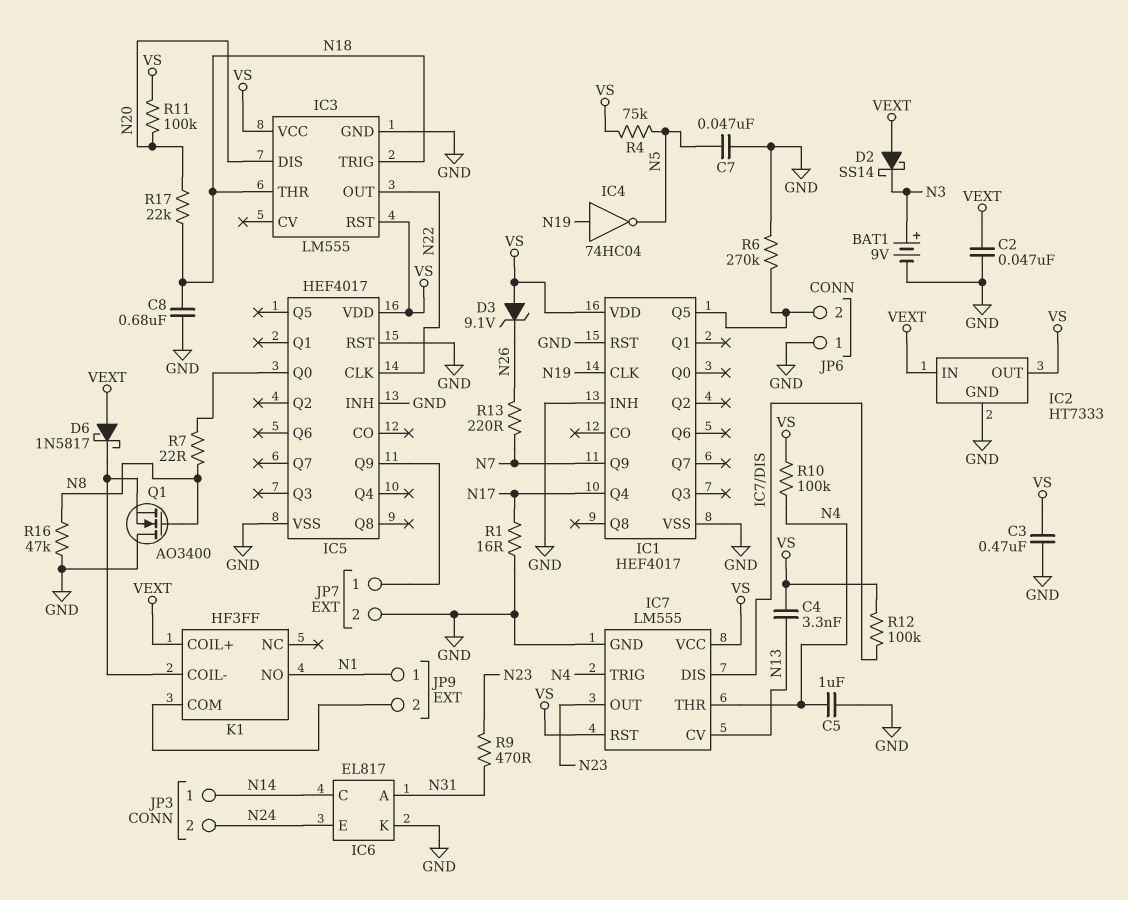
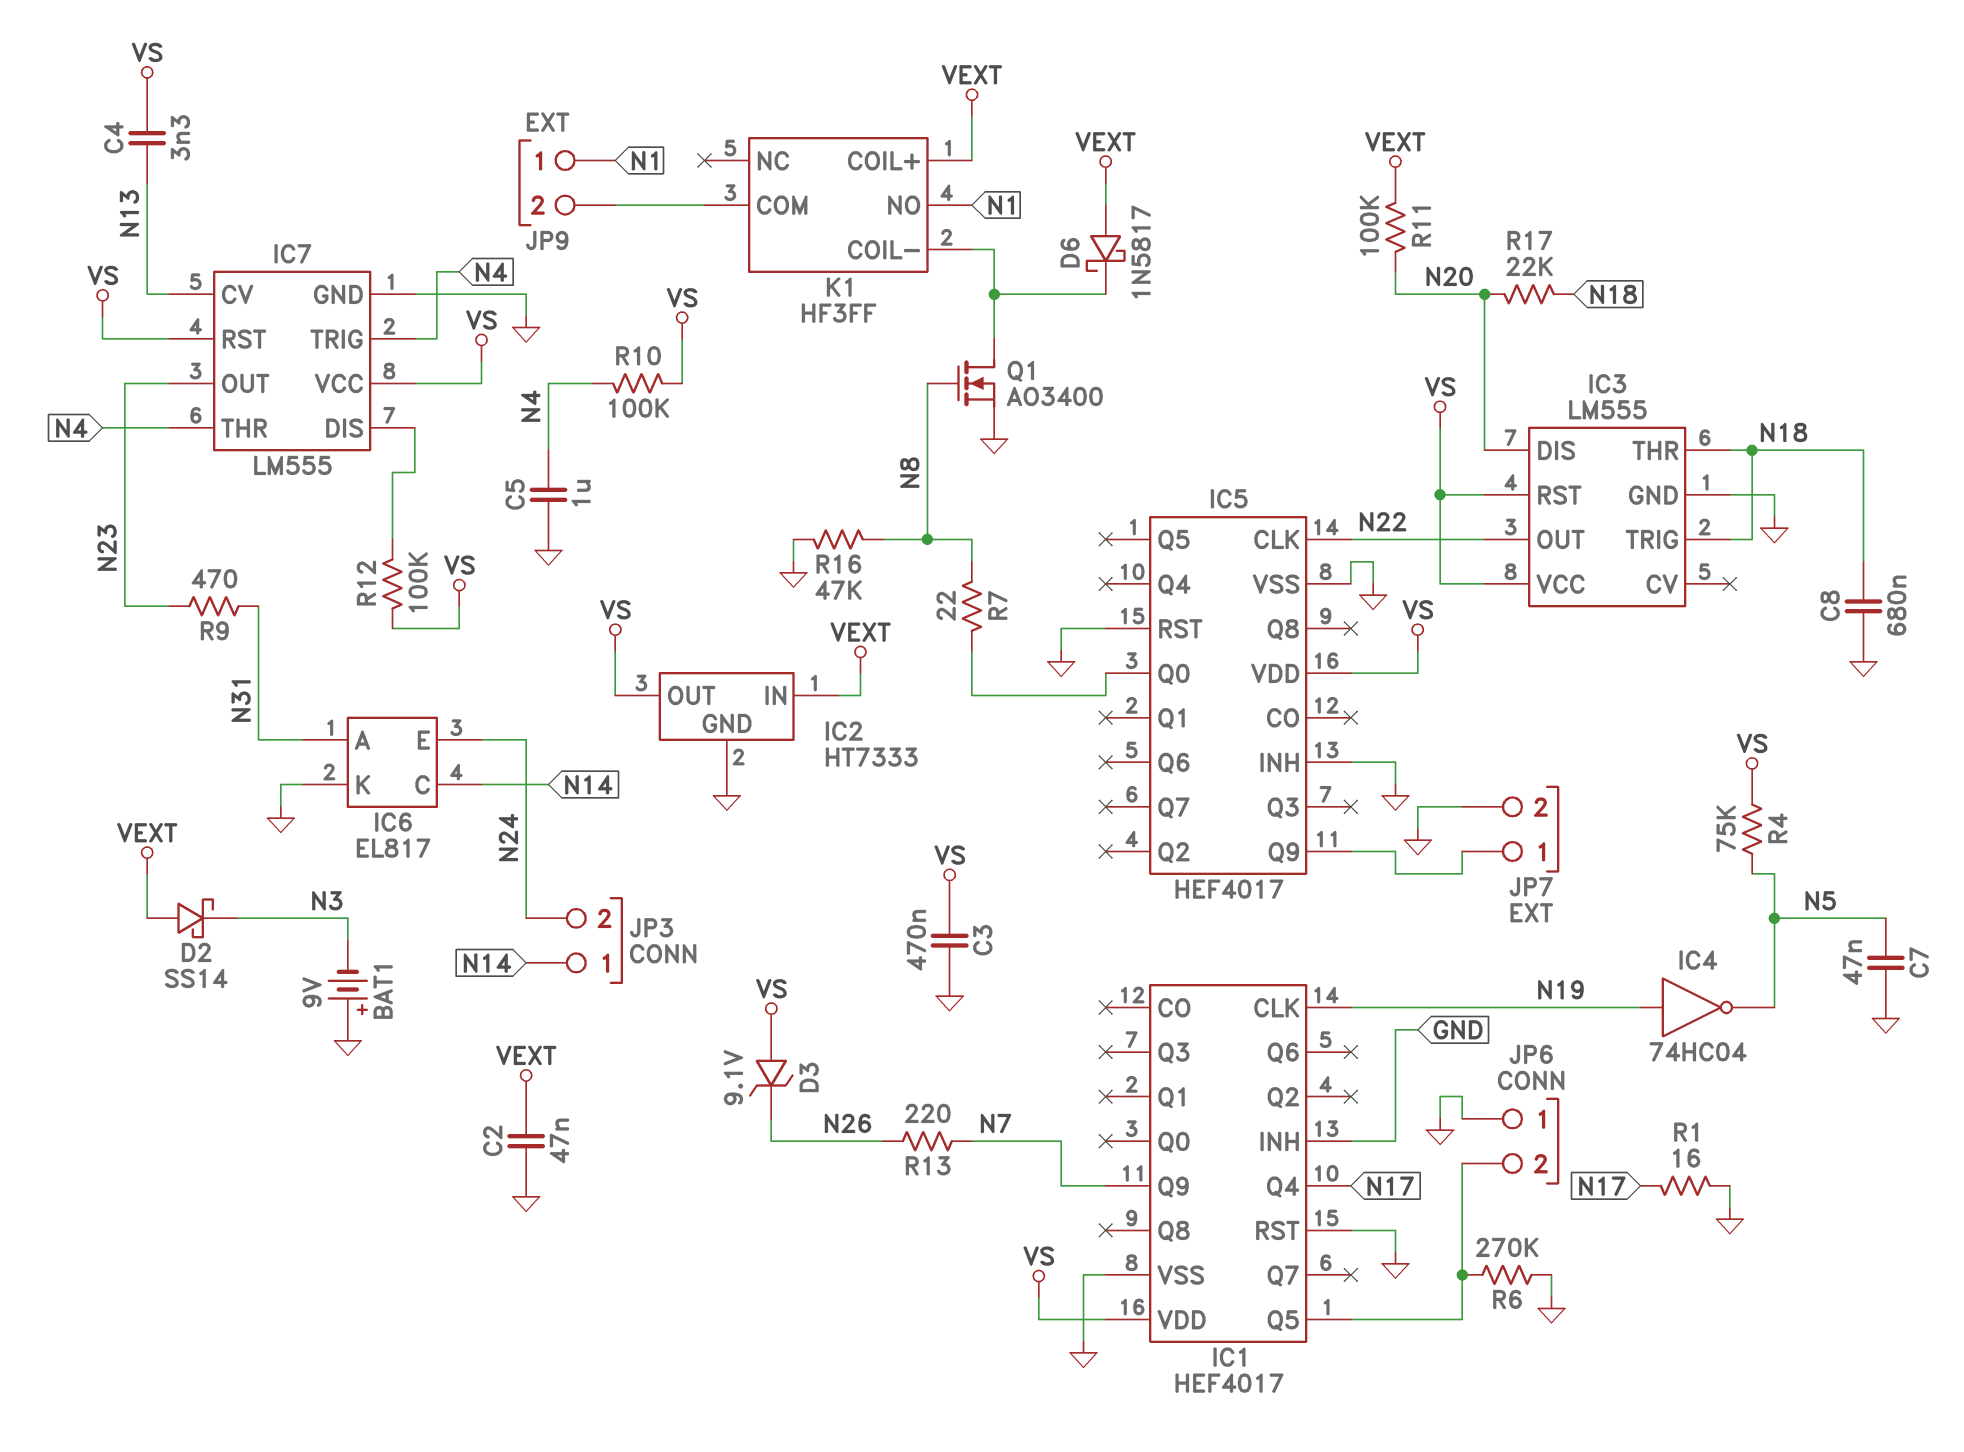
BAT1: 9V (plus N3, minus GND) -> 9V (plus GND, minus N3)
Q1: NMOS AO3400 (G N8, D GND, S K1/COIL-) -> NMOS AO3400 (G N8, D K1/COIL-, S GND)
R11: 100k (N20, VS) -> 100k (N20, VEXT)

